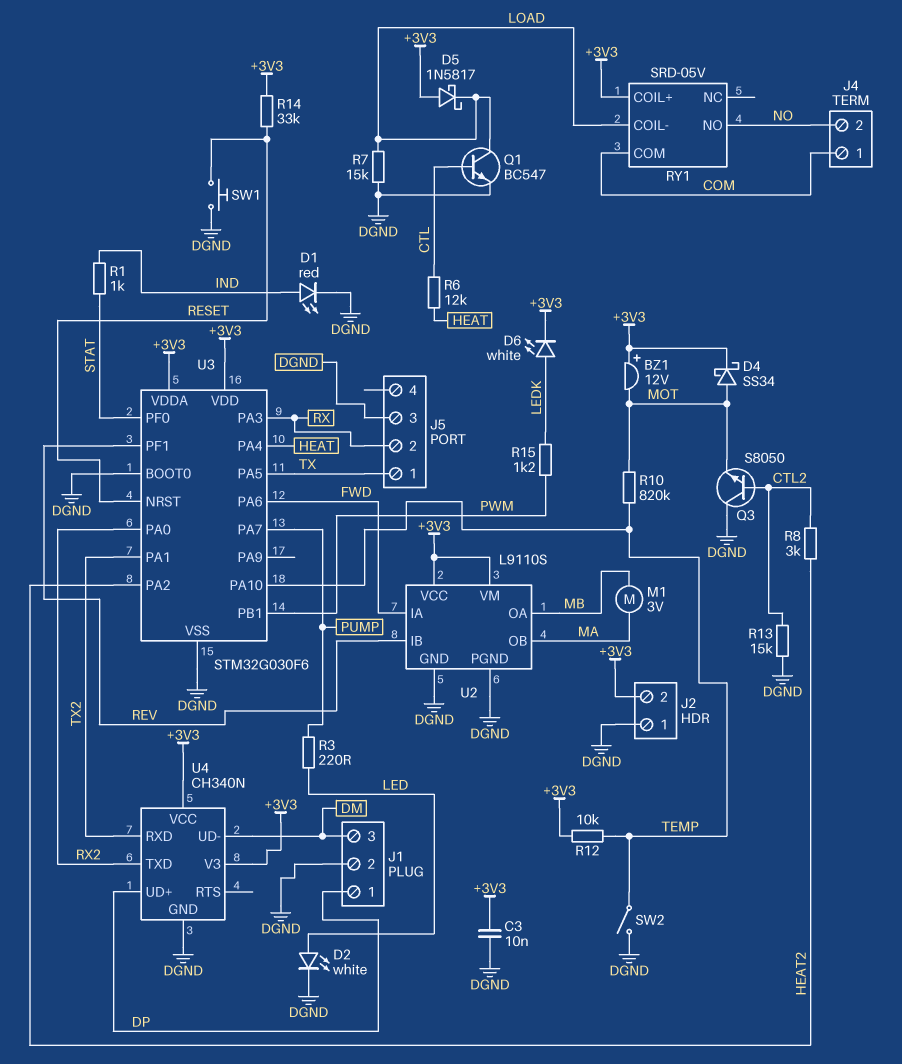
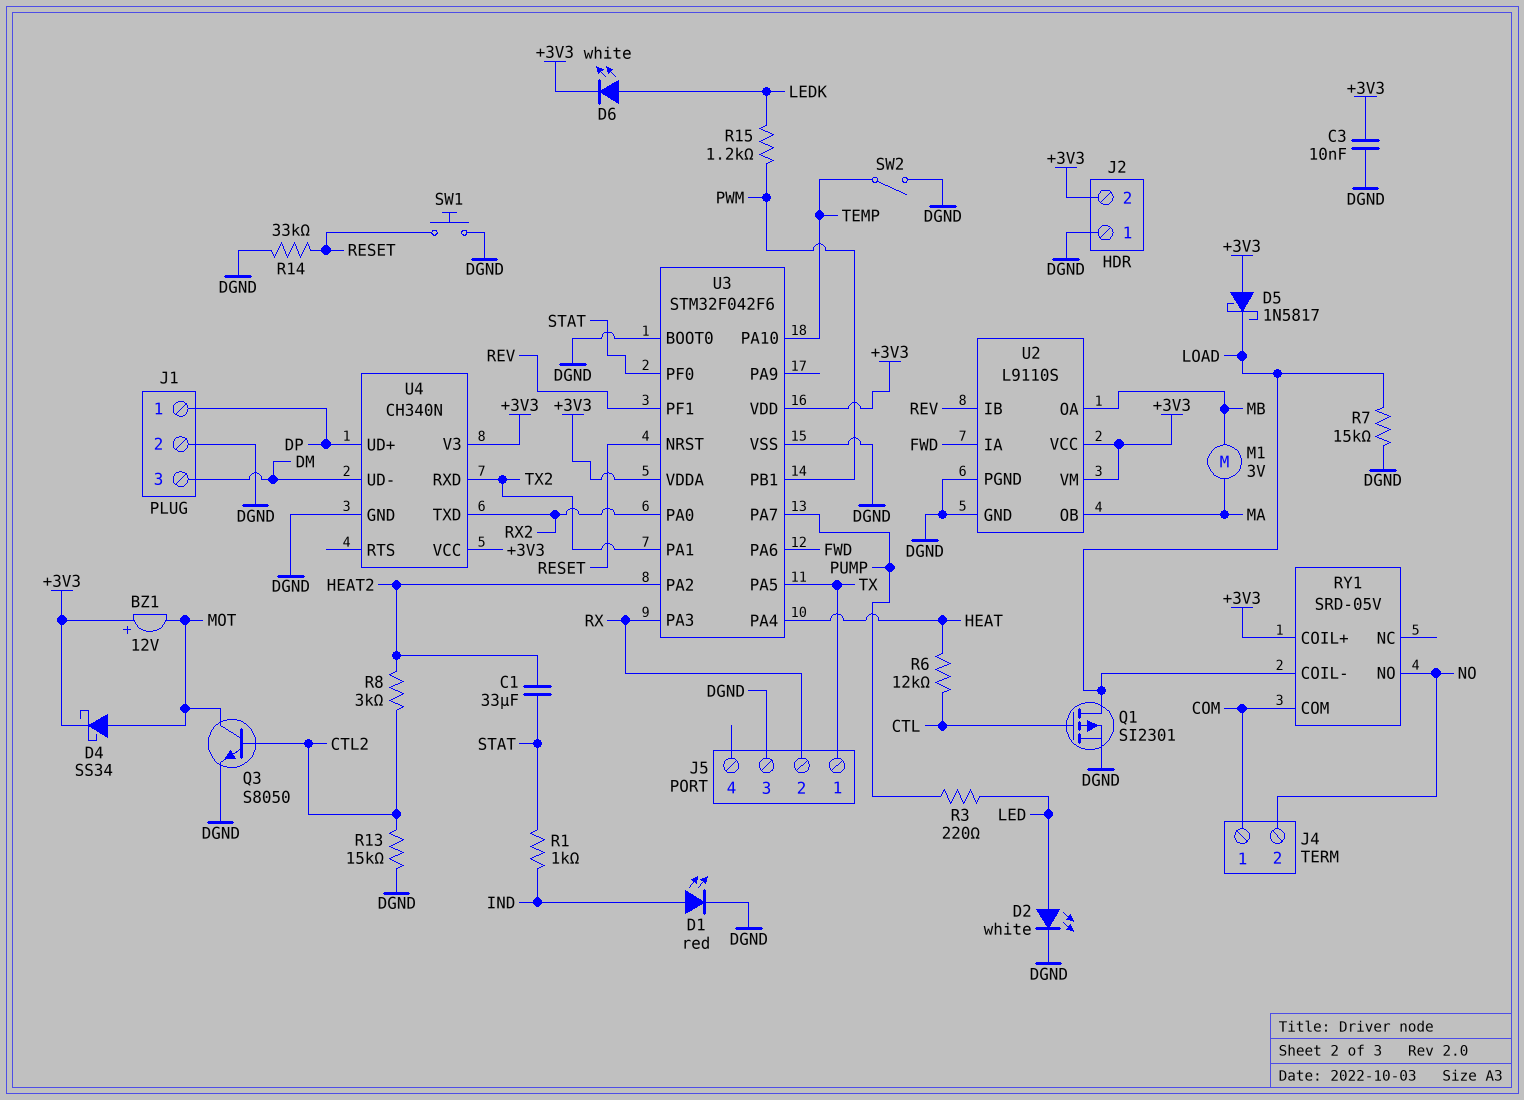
C1: none -> 33uF (HEAT2, STAT)
Q1: NPN BC547 (B CTL, C LOAD, E DGND) -> PMOS SI2301 (G CTL, D LOAD, S DGND)
Q3: NPN S8050 (B CTL2, C DGND, E MOT) -> NPN S8050 (B CTL2, C MOT, E DGND)
R10: 820k (MOT, TEMP) -> none
R12: 10k (+3V3, TEMP) -> none
R14: 33k (+3V3, RESET) -> 33k (DGND, RESET)
U3: STM32G030F6 -> STM32F042F6

